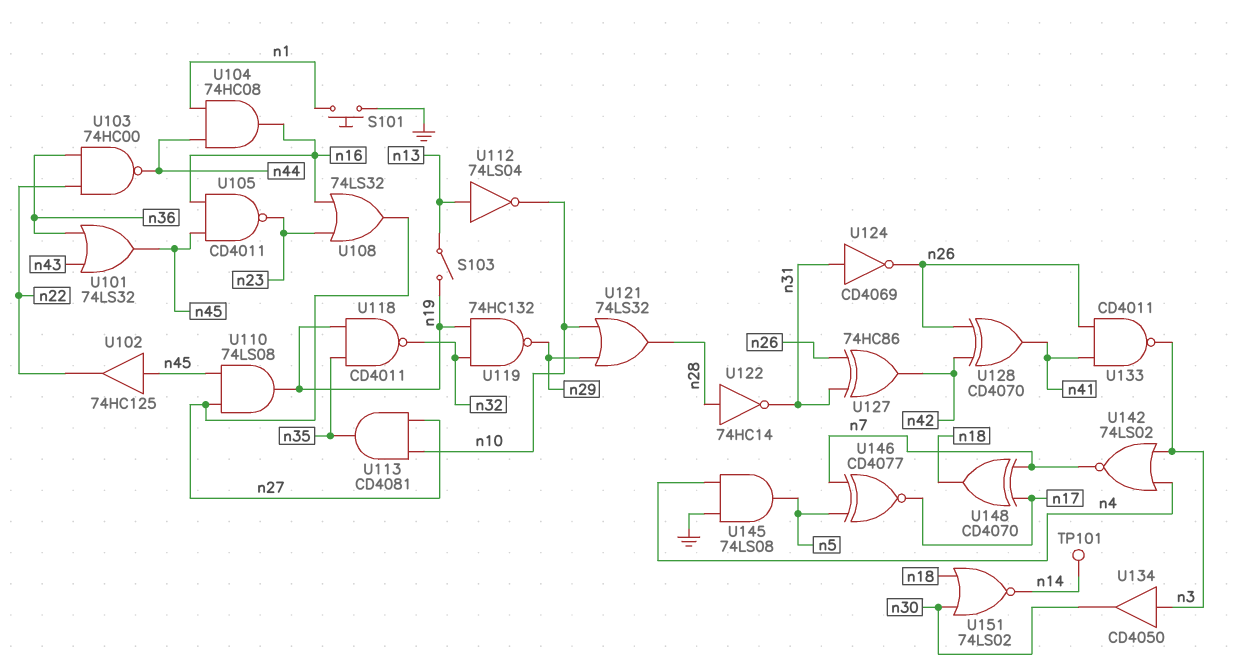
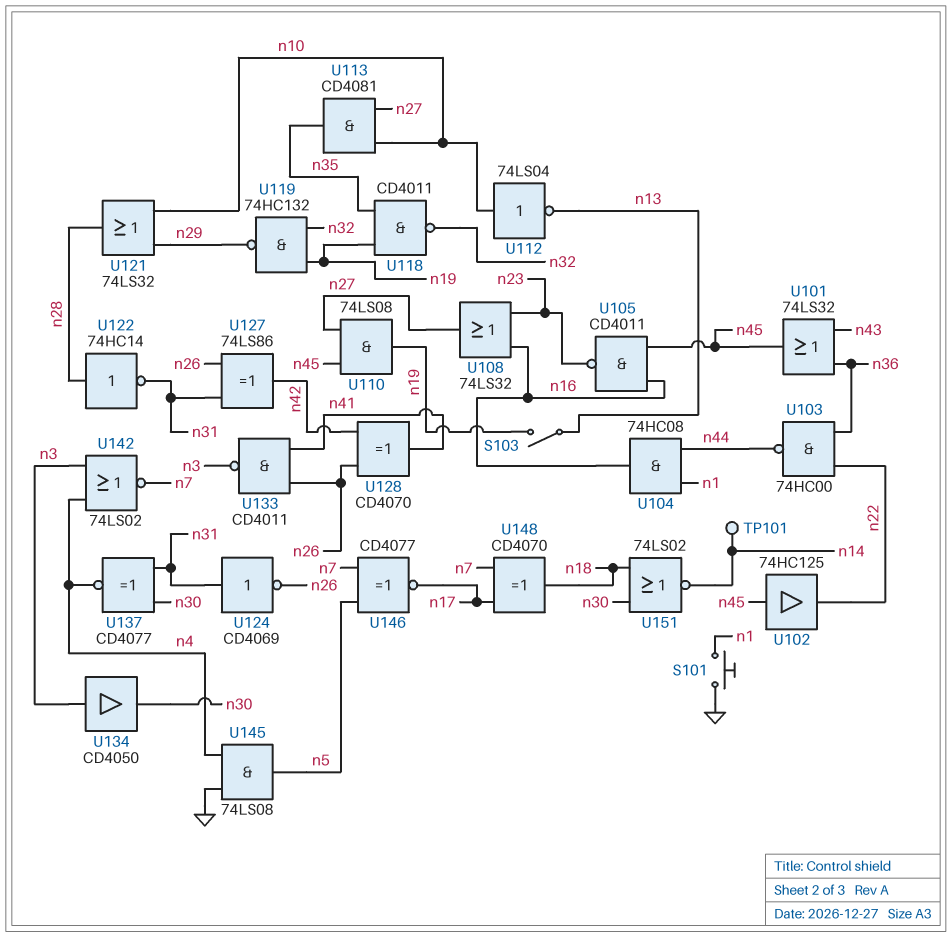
U112: NOT 74LS04 (in n13, out n10) -> NOT 74LS04 (in n10, out n13)
U127: XOR 74HC86 (in n26, in n31, out n42) -> XOR 74LS86 (in n26, in n31, out n42)
U137: none -> XNOR CD4077 (in n30, in n31, out n4)

